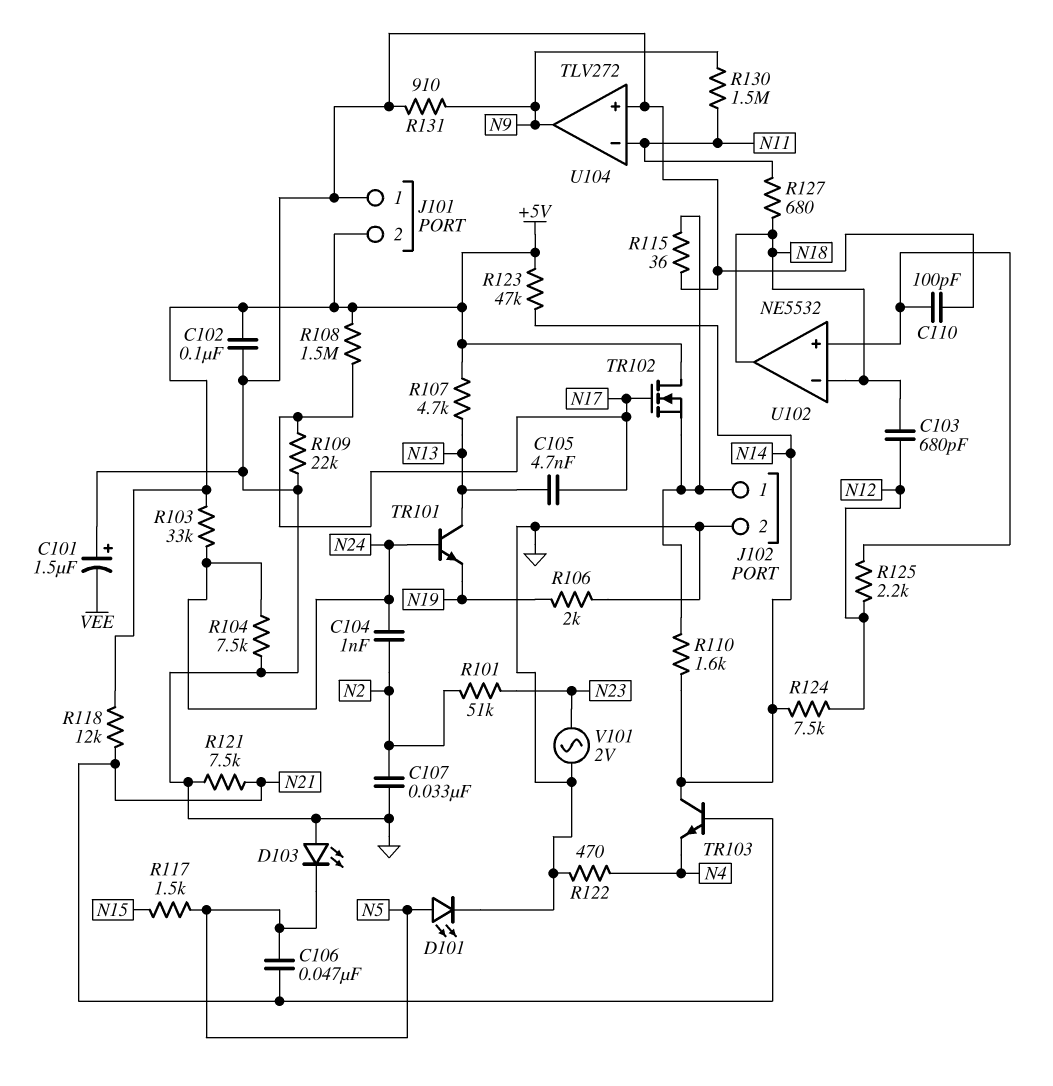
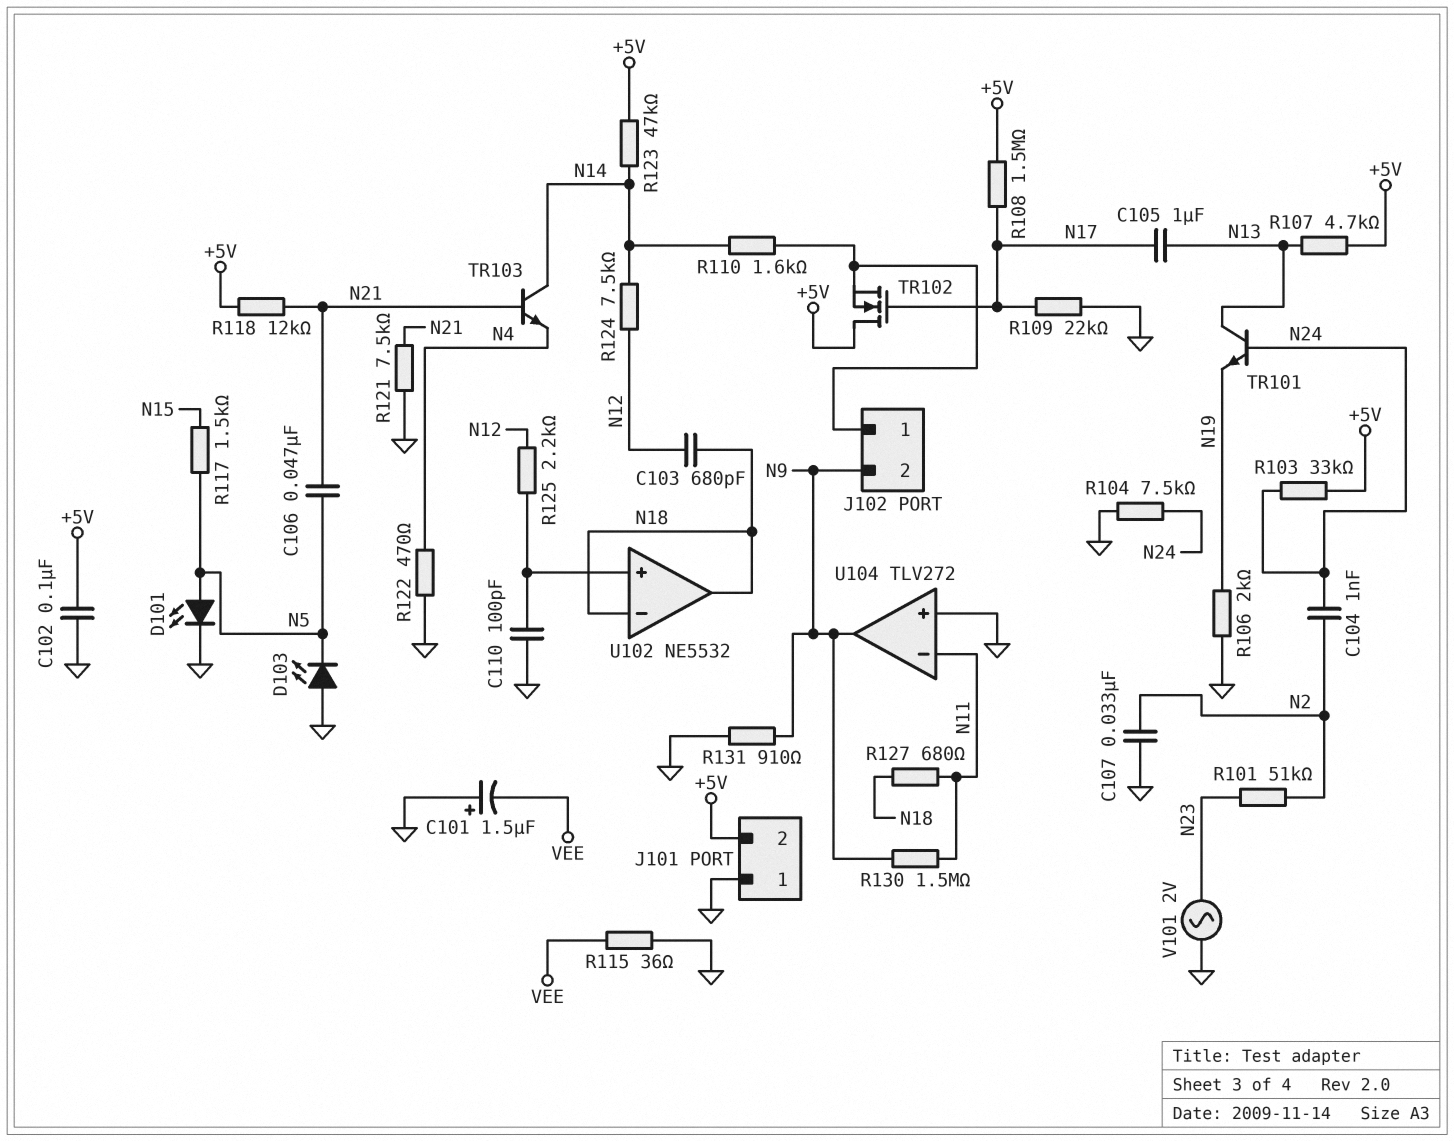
C105: 4.7nF (N13, N17) -> 1uF (N13, N17)
J102 pin 2: GND -> N9
R115: 36 (GND, J102/1) -> 36 (GND, VEE)

